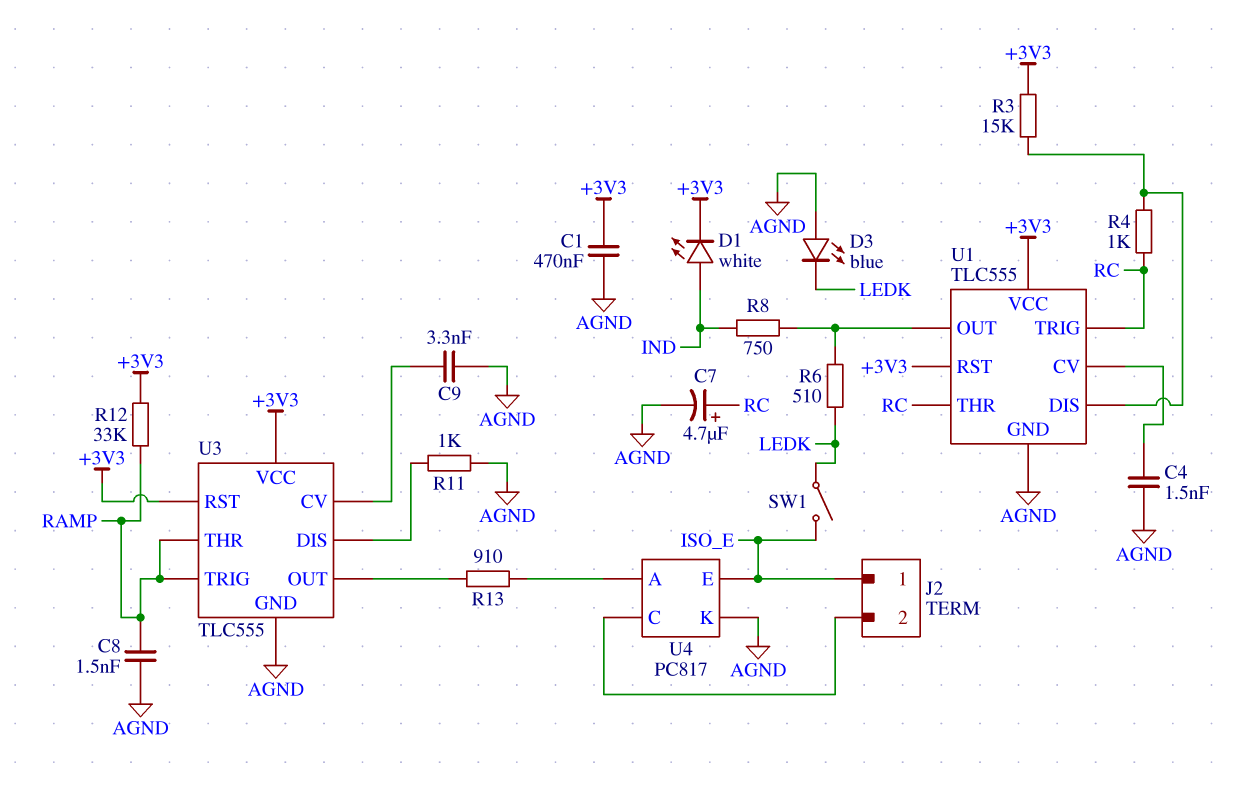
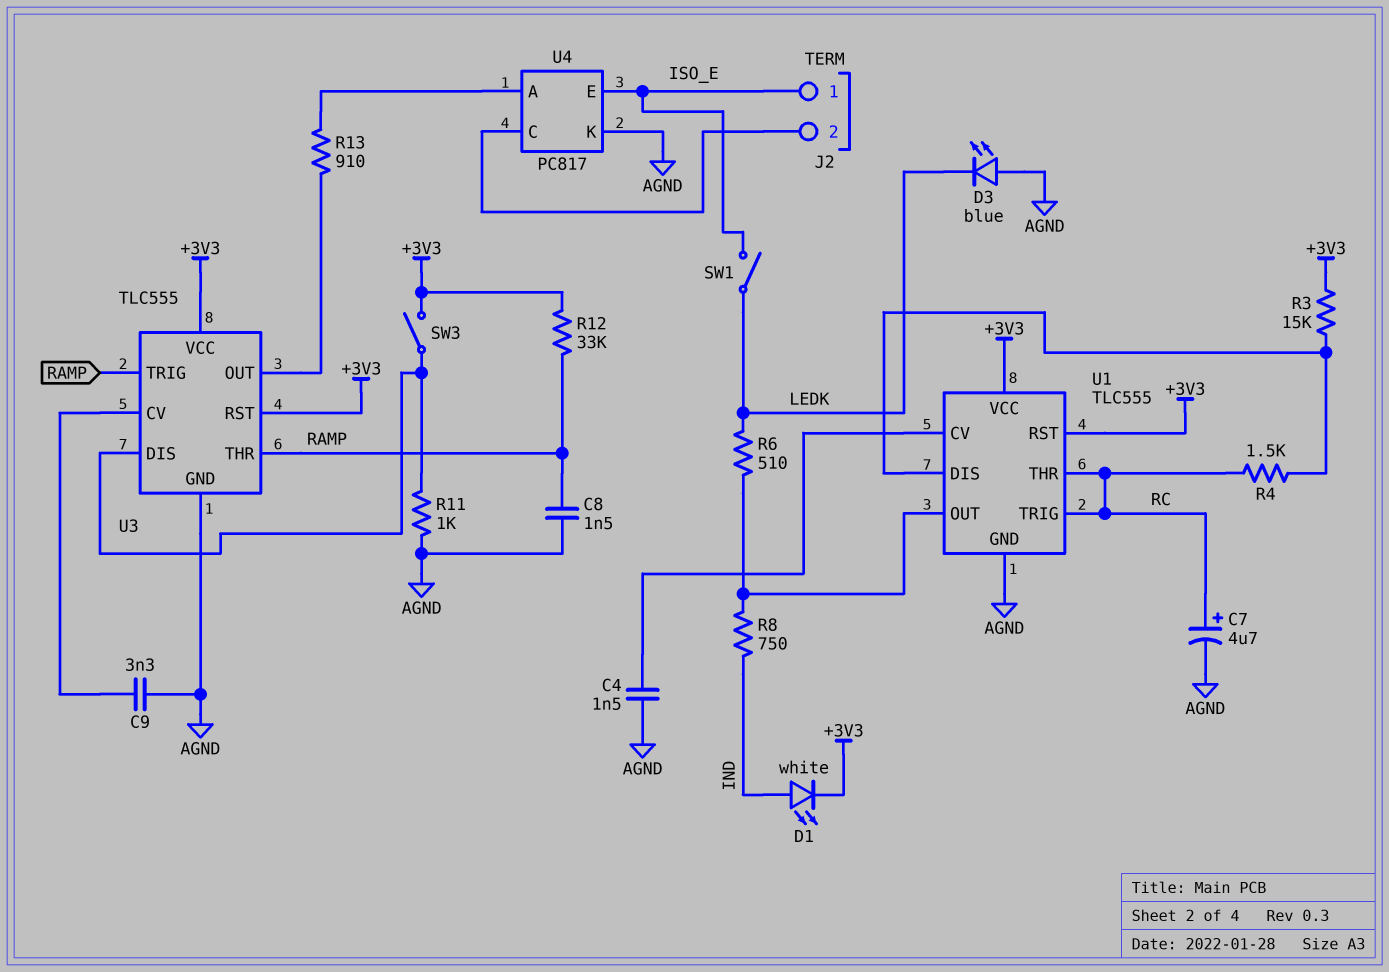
C1: 470nF (+3V3, AGND) -> none
R4: 1k (RC, U1/DIS) -> 1.5k (RC, U1/DIS)
SW3: none -> switch (+3V3, U3/DIS)

